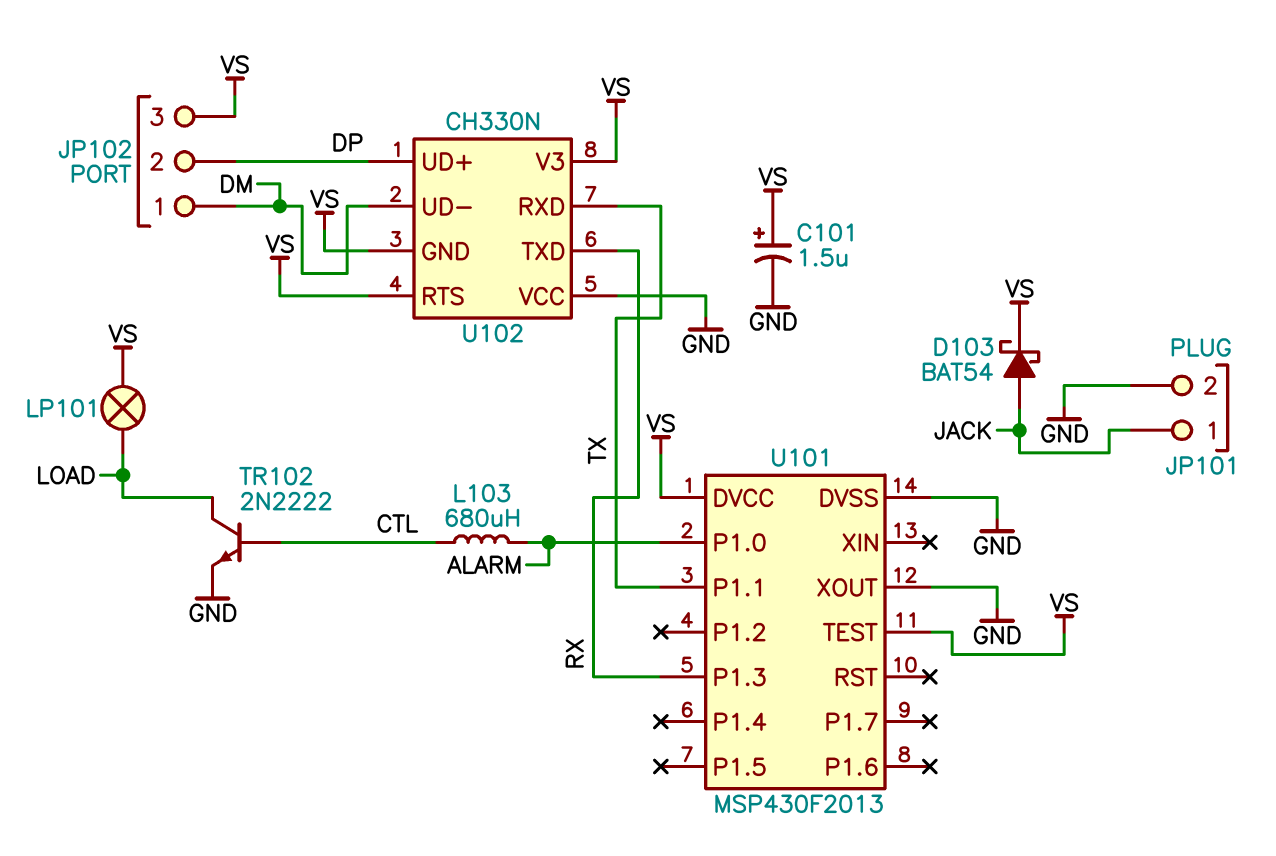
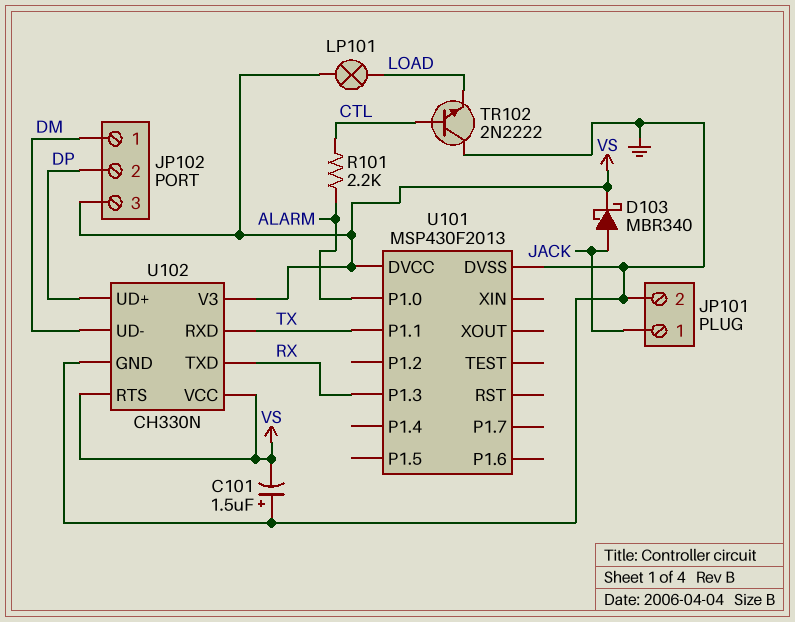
C101: 1.5uF (plus VS, minus GND) -> 1.5uF (plus GND, minus VS)
D103: schottky BAT54 (A JACK, K VS) -> schottky MBR340 (A JACK, K VS)
L103: 680uH (ALARM, CTL) -> none
R101: none -> 2.2k (ALARM, CTL)
TR102: NPN 2N2222 (B CTL, C LOAD, E GND) -> NPN 2N2222 (B CTL, C GND, E LOAD)
U101 pin TEST: VS -> none
U101 pin XOUT: GND -> none
U102 pin GND: VS -> GND
U102 pin VCC: GND -> VS

